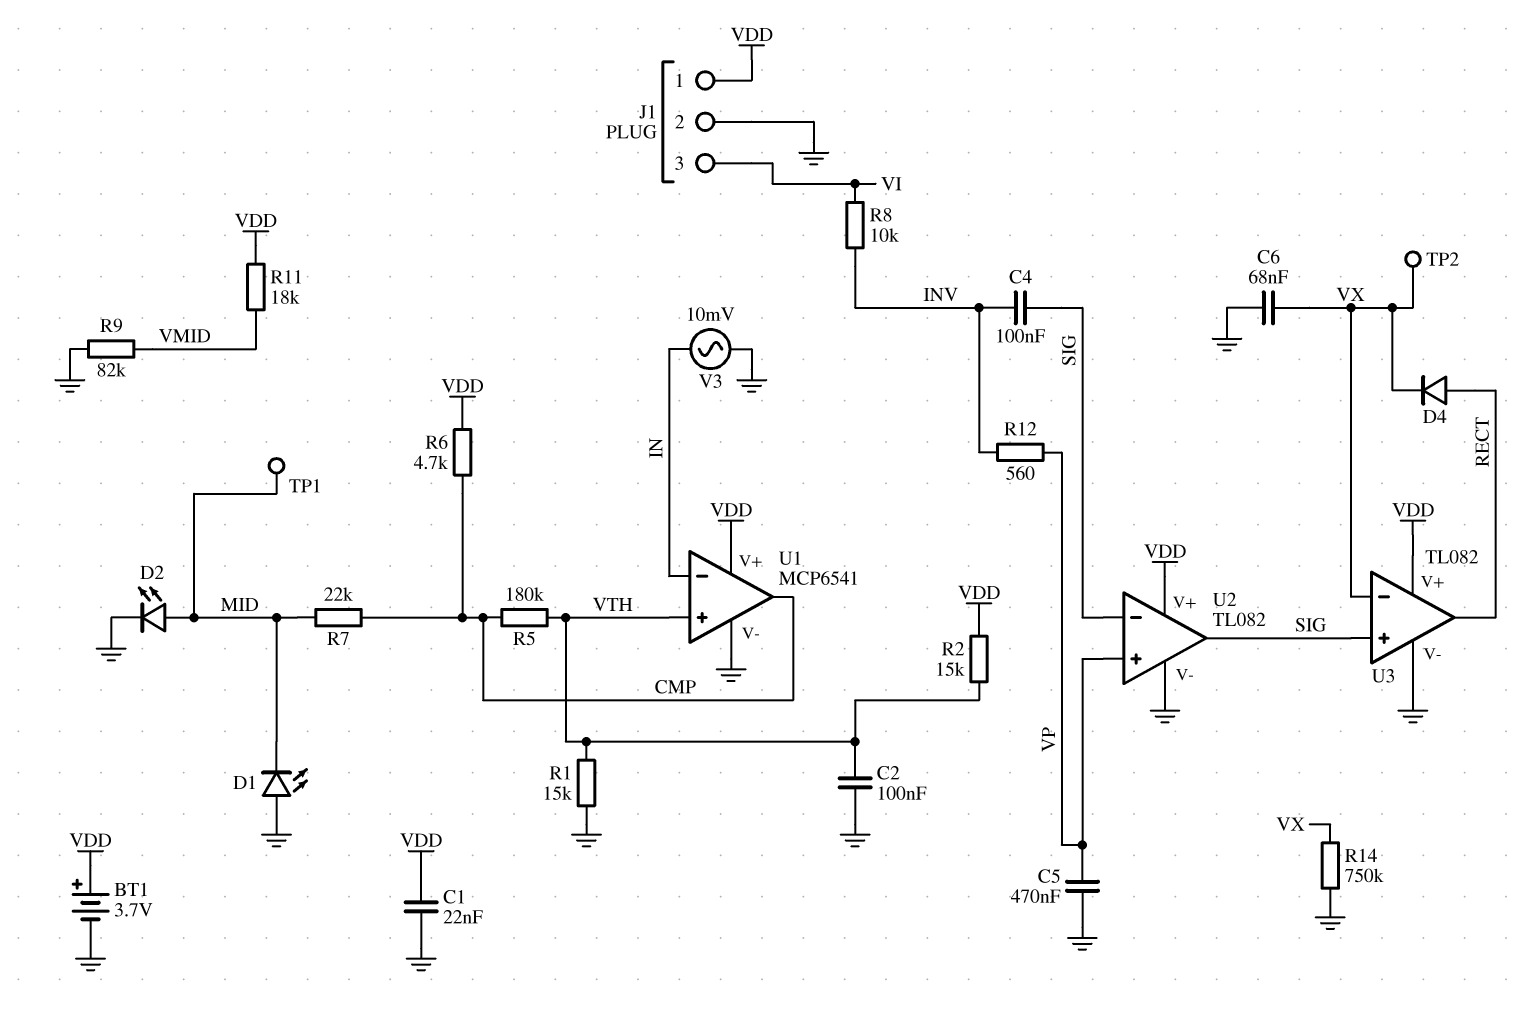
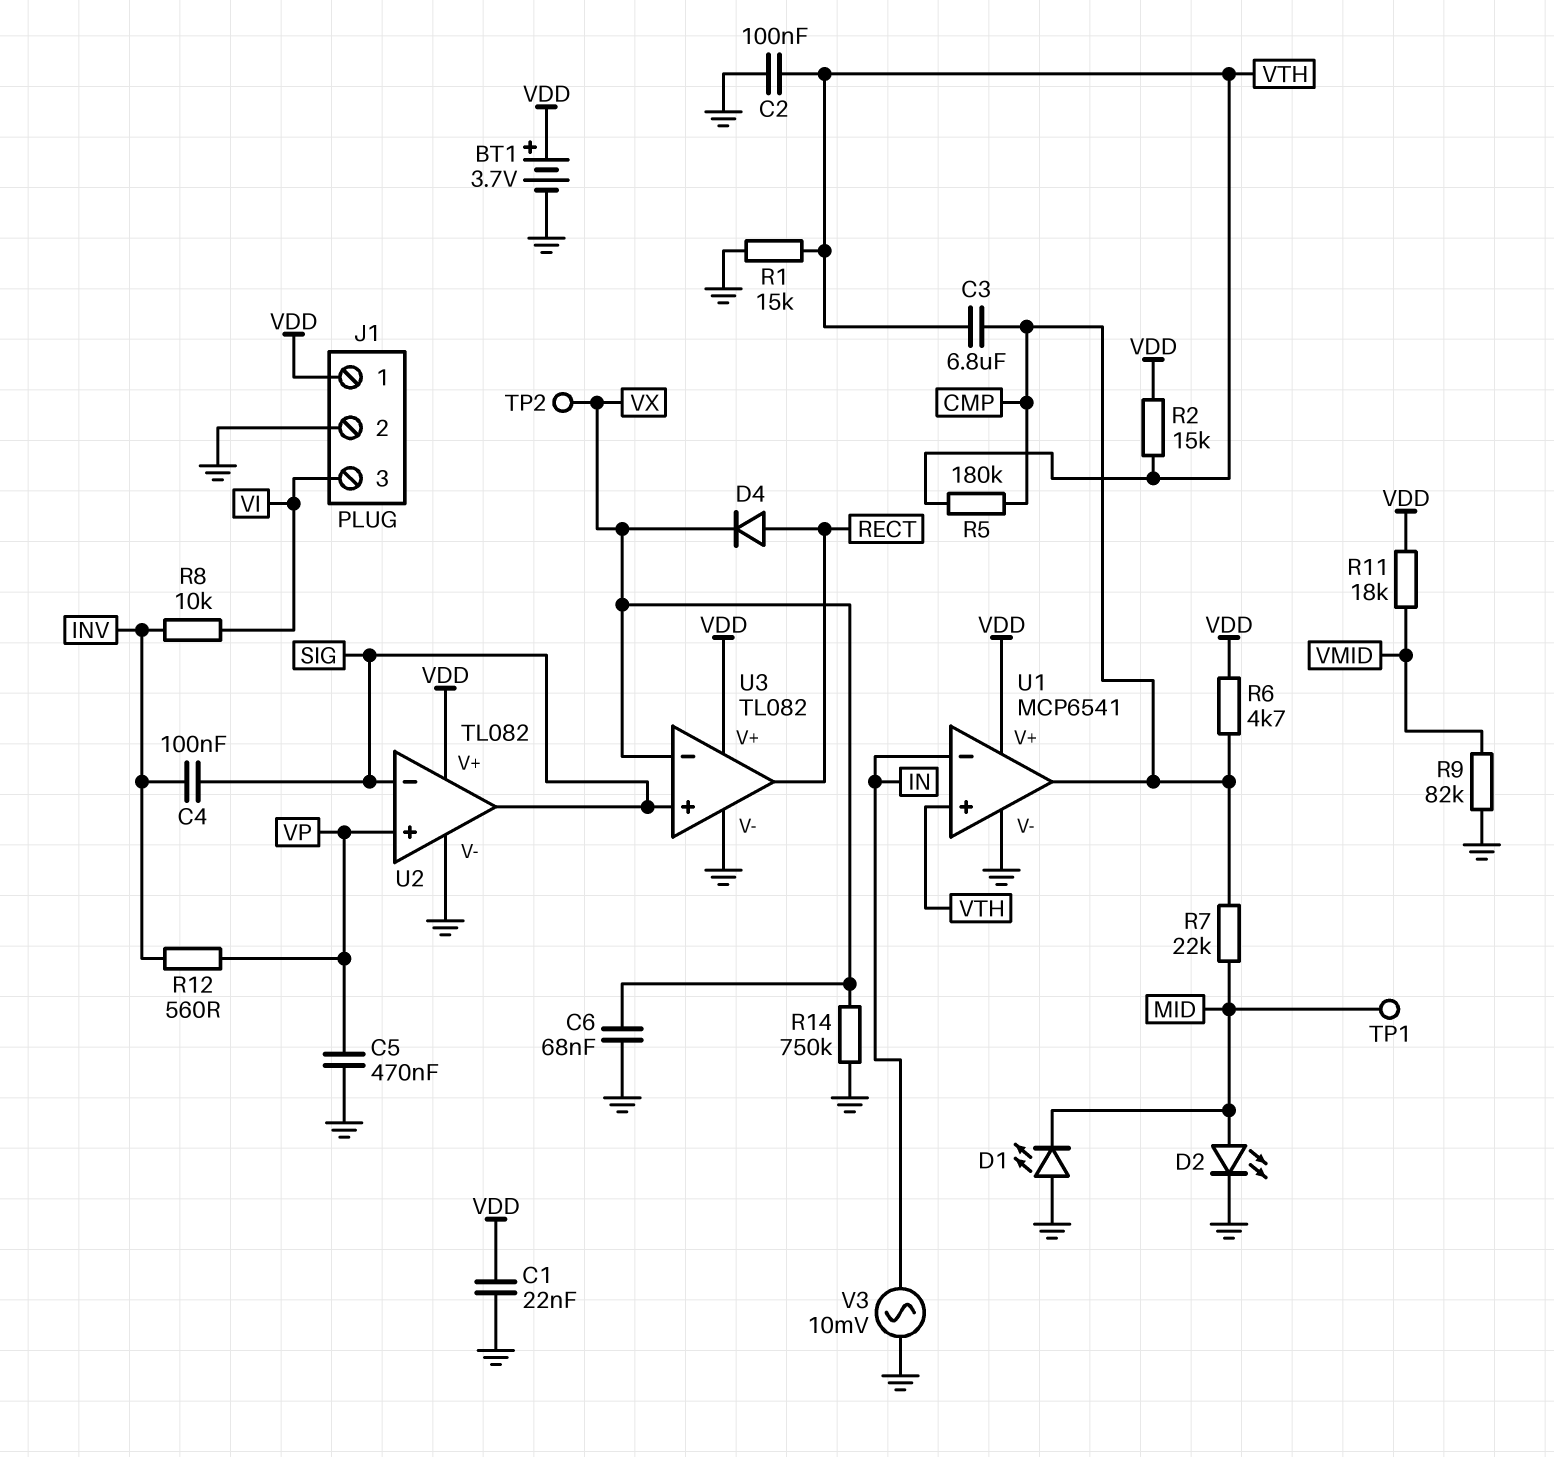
C3: none -> 6.8uF (CMP, VTH)

